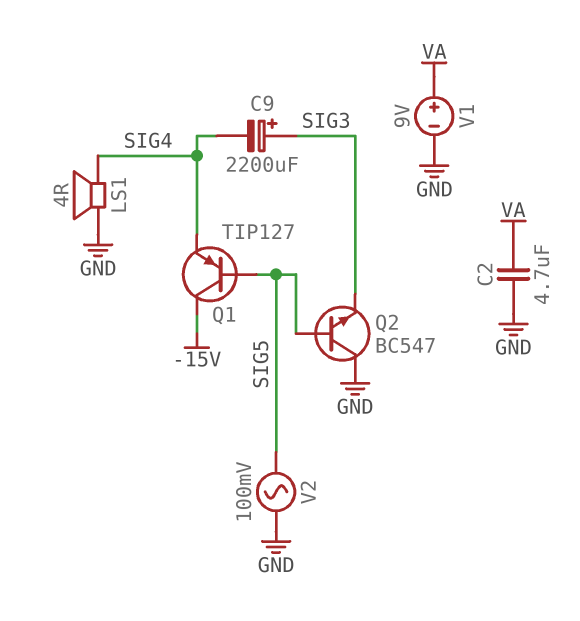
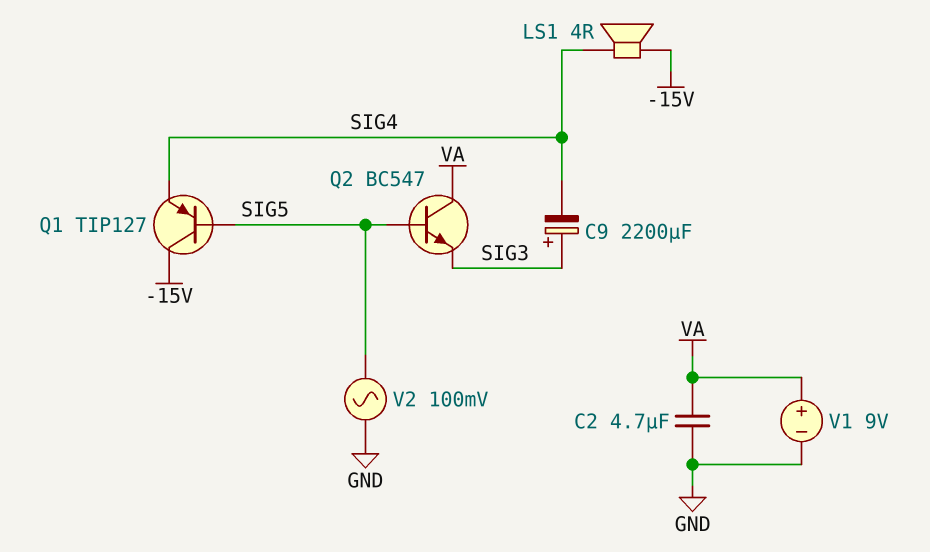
LS1: speaker 4R (GND, SIG4) -> speaker 4R (-15V, SIG4)
Q2: NPN BC547 (B SIG5, C GND, E SIG3) -> NPN BC547 (B SIG5, C VA, E SIG3)

